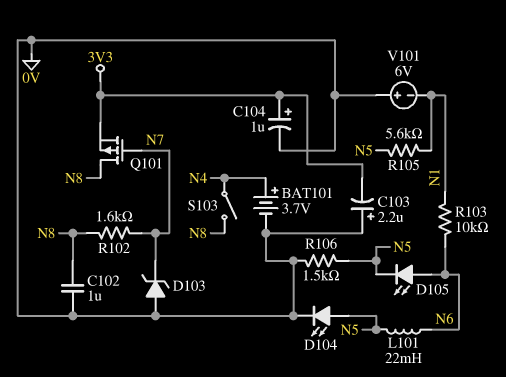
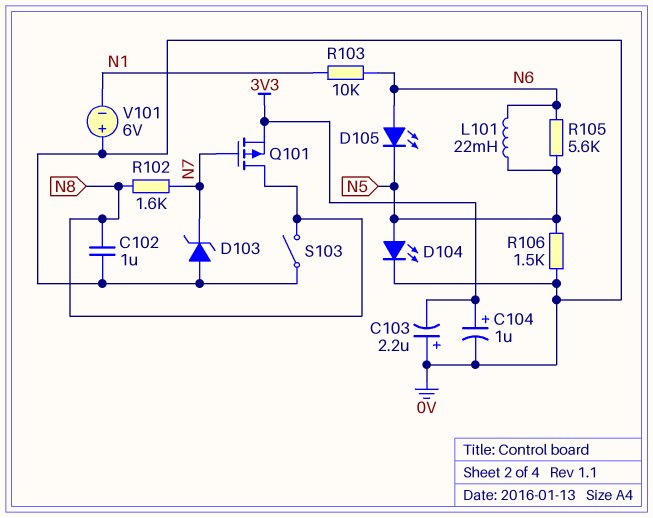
BAT101: 3.7V (plus N4, minus 0V) -> none
R105: 5.6k (N1, N5) -> 5.6k (N5, N6)
S103: switch (N4, N8) -> switch (0V, N8)

